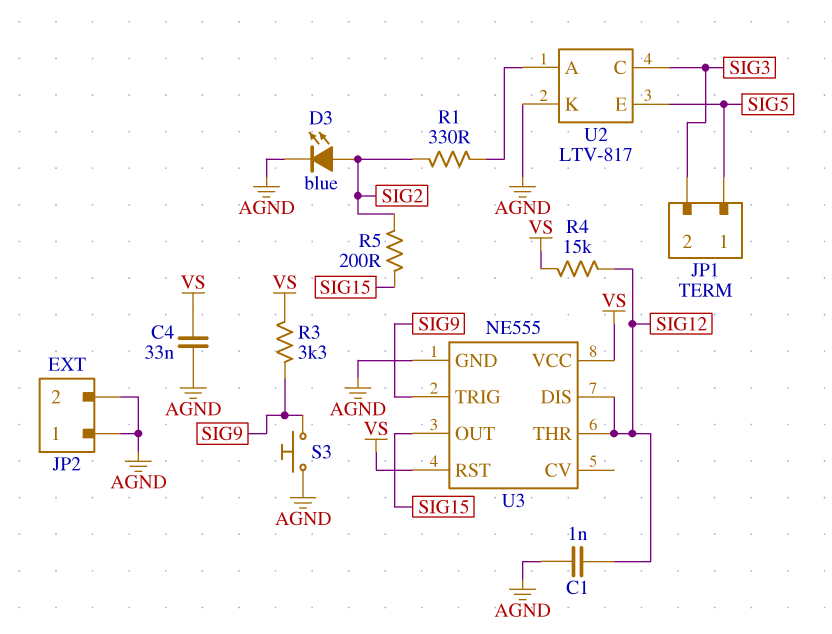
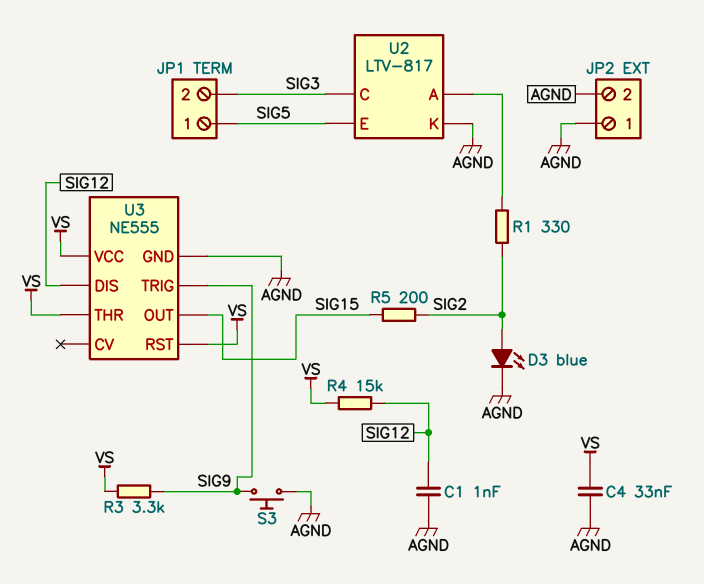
U3 pin THR: SIG12 -> VS

